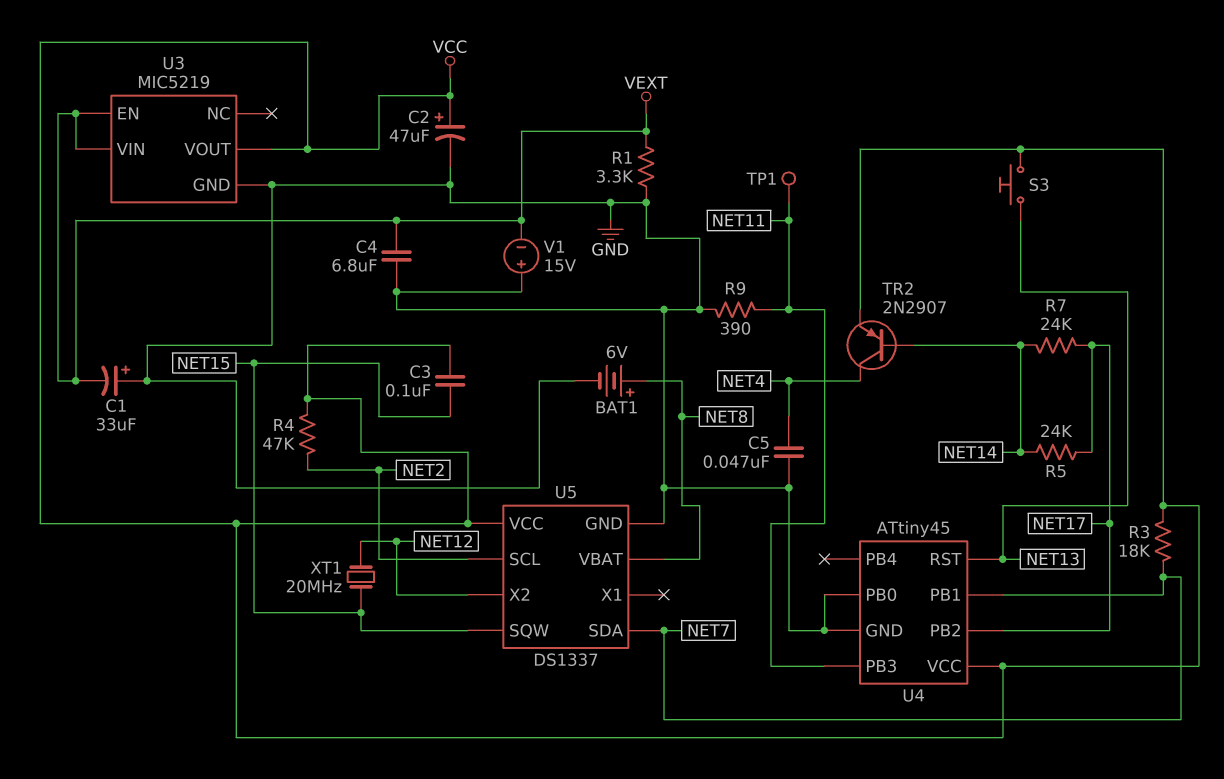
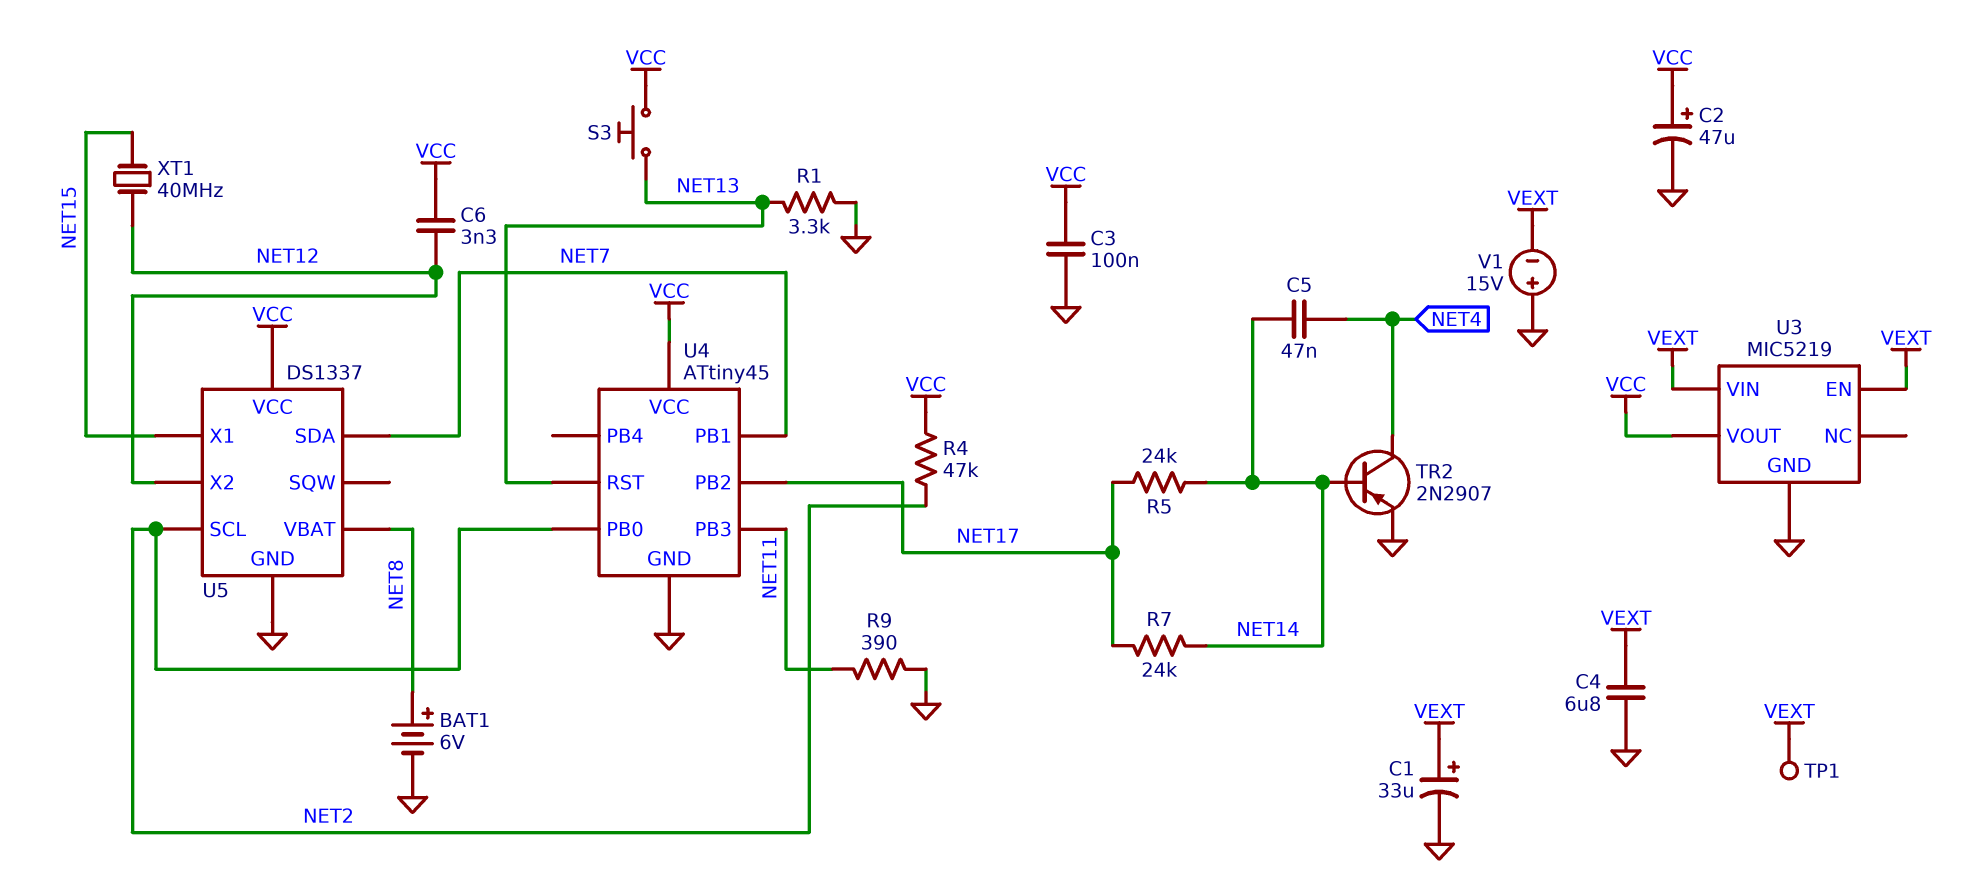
C1: 33uF (plus GND, minus VEXT) -> 33uF (plus VEXT, minus GND)
C3: 100nF (NET15, VCC) -> 100nF (GND, VCC)
C5: 47nF (GND, NET4) -> 47nF (NET4, NET14)
C6: none -> 3.3nF (NET12, VCC)
R1: 3.3k (GND, VEXT) -> 3.3k (GND, NET13)
R3: 18k (NET7, VCC) -> none
TP1: test point (NET11) -> test point (VEXT)
TR2: PNP 2N2907 (B NET14, C NET4, E VCC) -> PNP 2N2907 (B NET14, C NET4, E GND)
U4 pin PB0: GND -> NET2
U5 pin SQW: NET15 -> none
U5 pin X1: none -> NET15
XT1: 20MHz (NET12, NET15) -> 40MHz (NET12, NET15)

